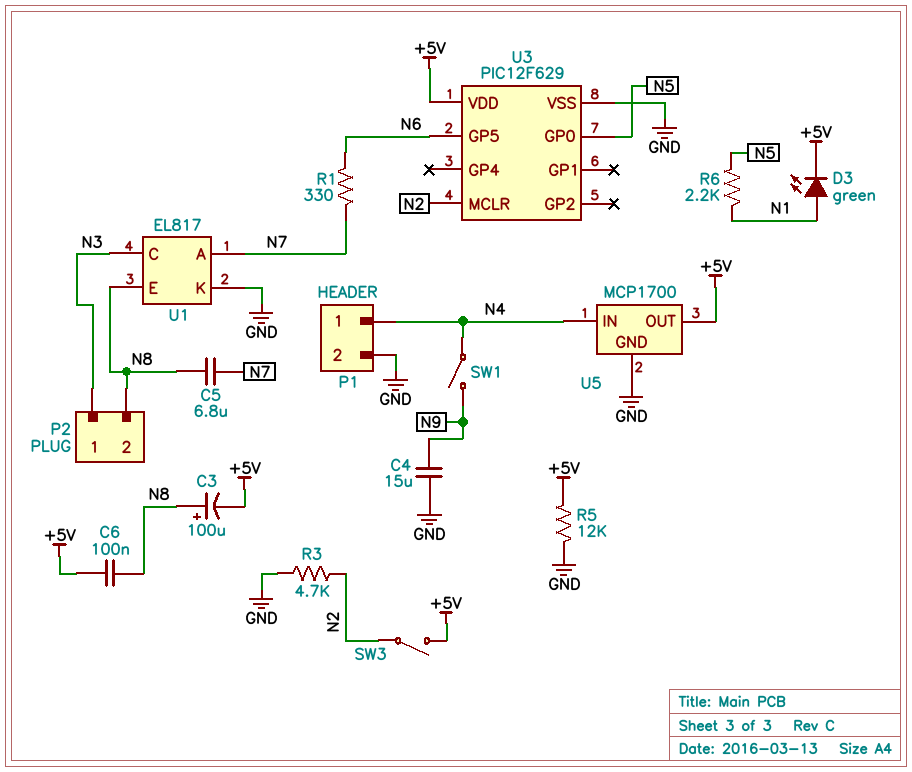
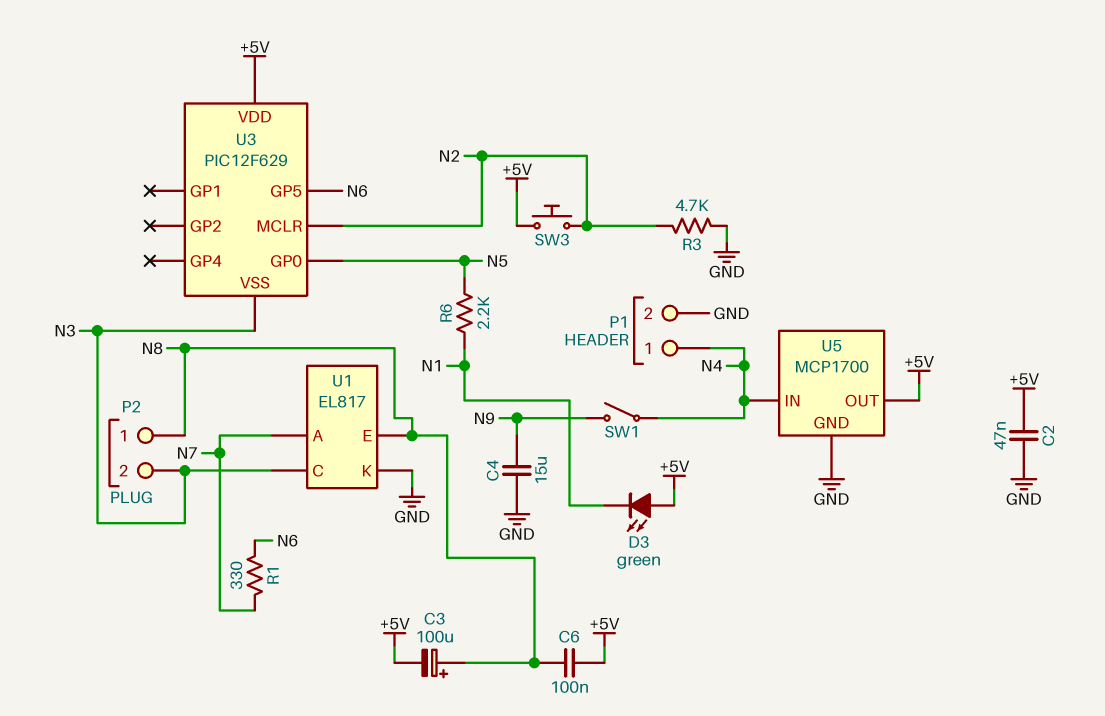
C2: none -> 47nF (+5V, GND)
C5: 6.8uF (N7, N8) -> none
D3: LED green (A N1, K +5V) -> LED green (A +5V, K N1)
P2 pin 1: N3 -> N8
P2 pin 2: N8 -> N3
R5: 12k (+5V, GND) -> none
SW3: switch (+5V, N2) -> button (+5V, N2)
U3 pin VSS: GND -> N3

